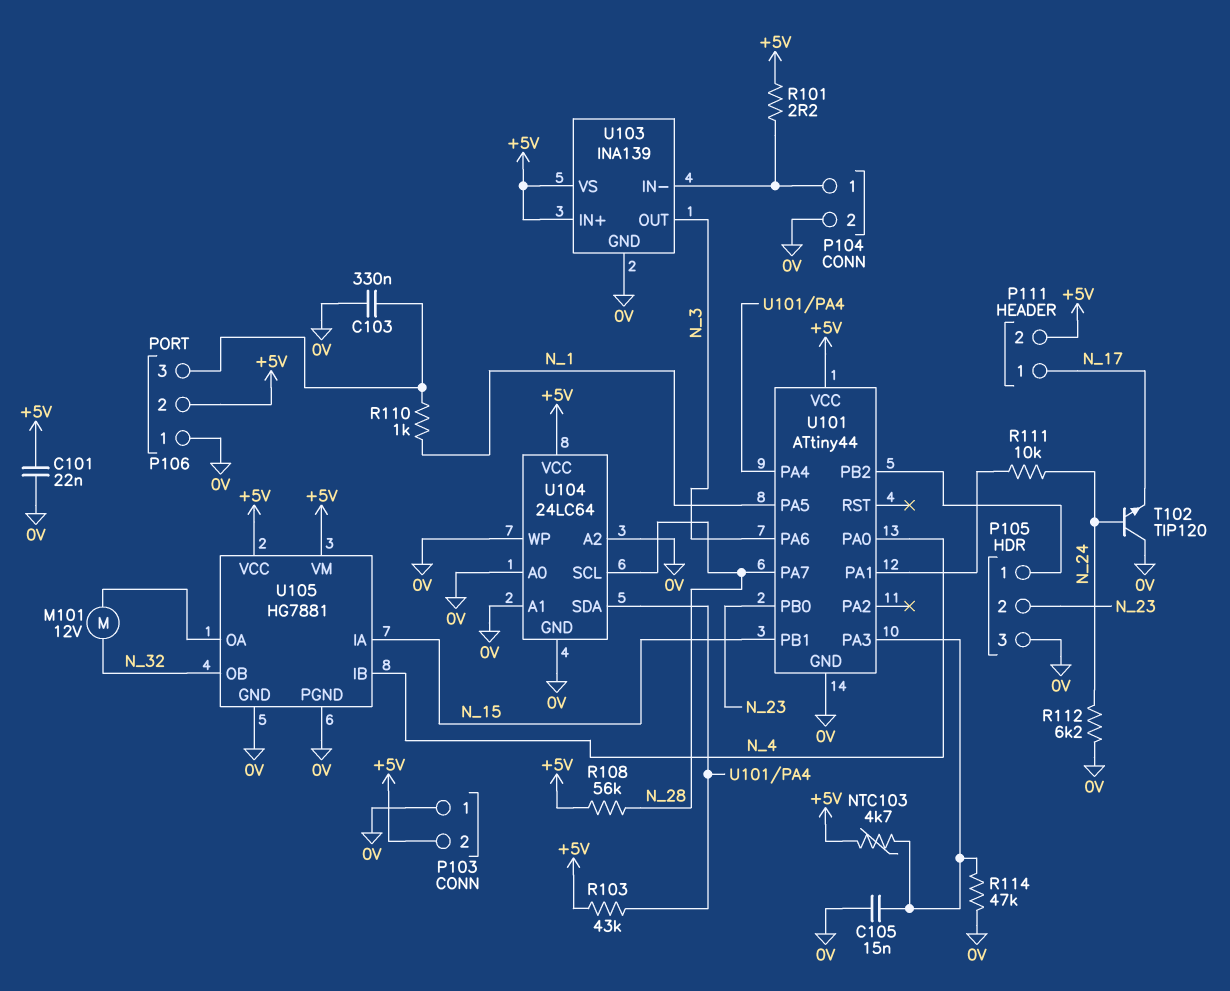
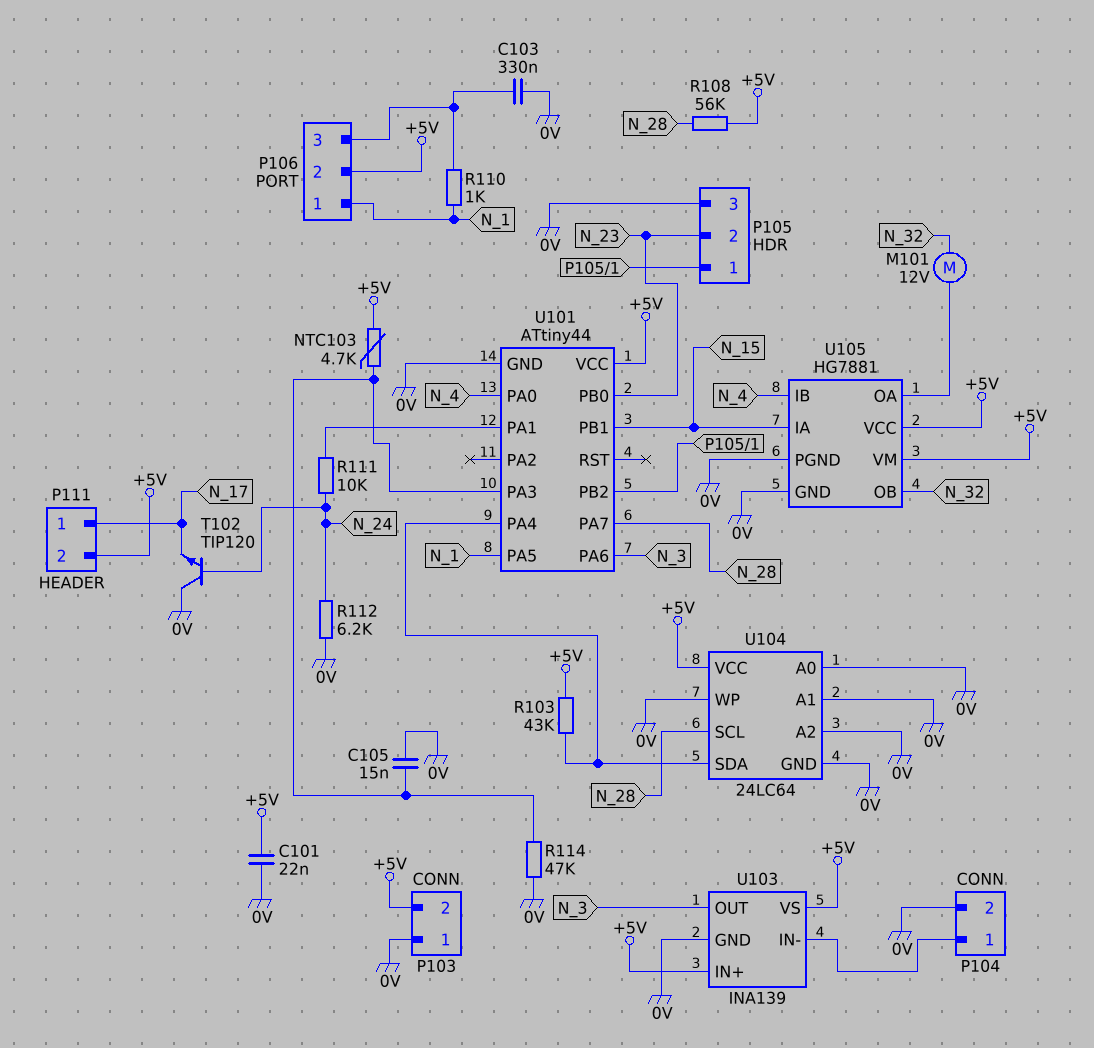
P106 pin 1: 0V -> N_1
R101: 2.2 (+5V, P104/1) -> none

